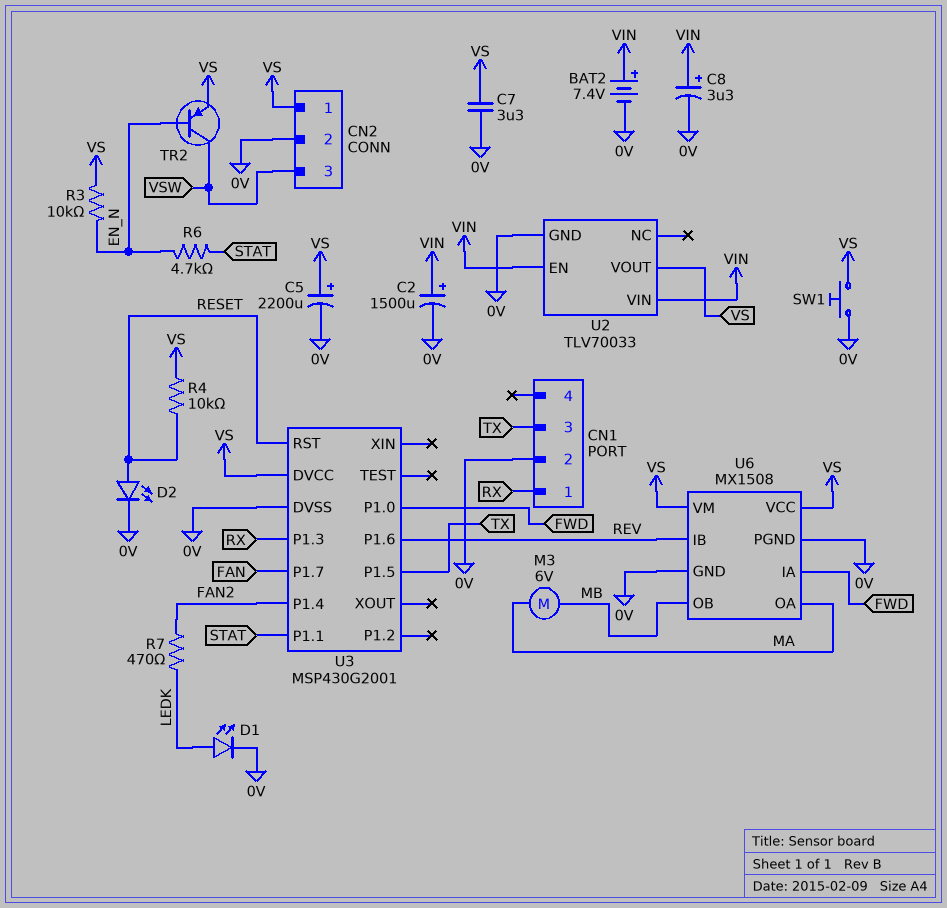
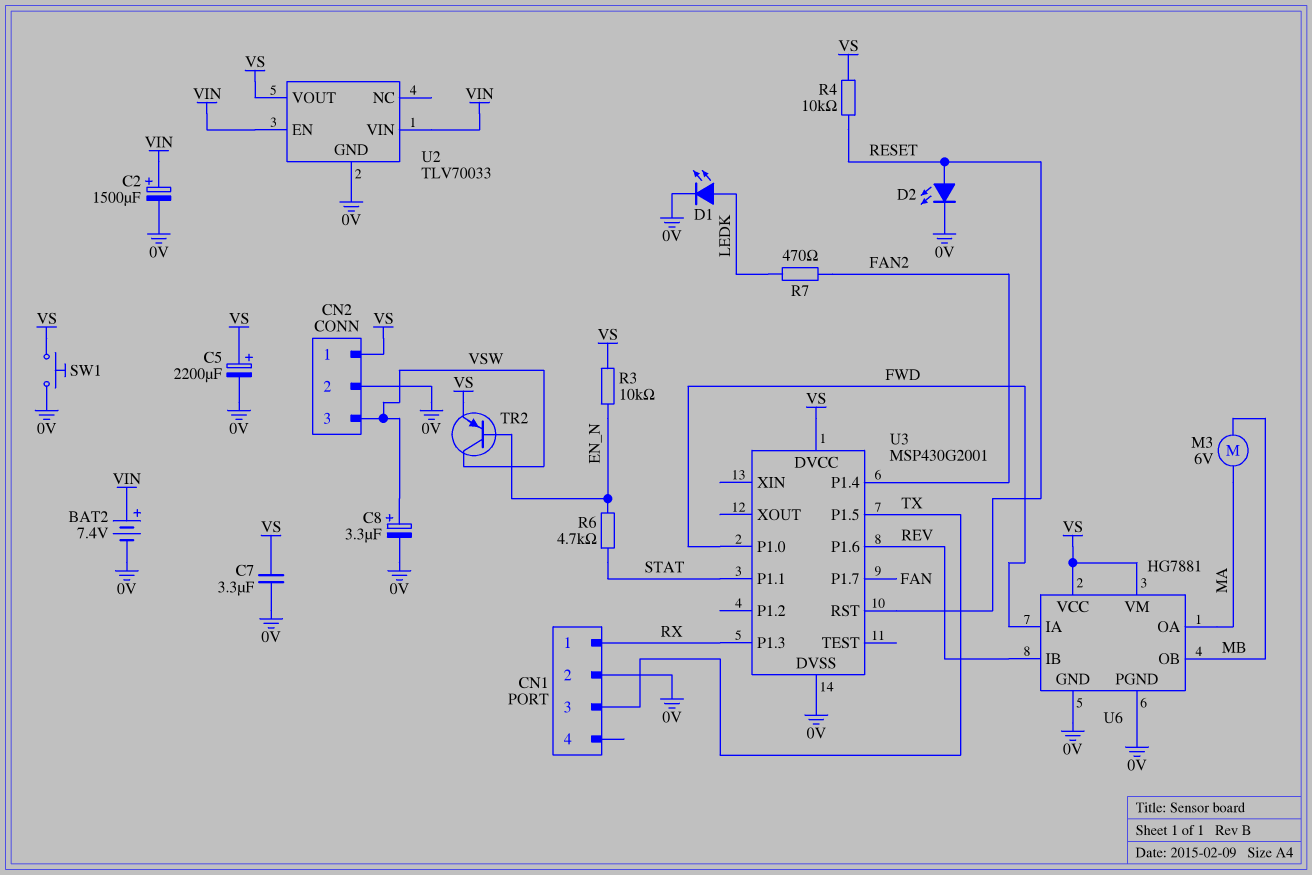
C8: 3.3uF (plus VIN, minus 0V) -> 3.3uF (plus VSW, minus 0V)
U6: MX1508 -> HG7881

